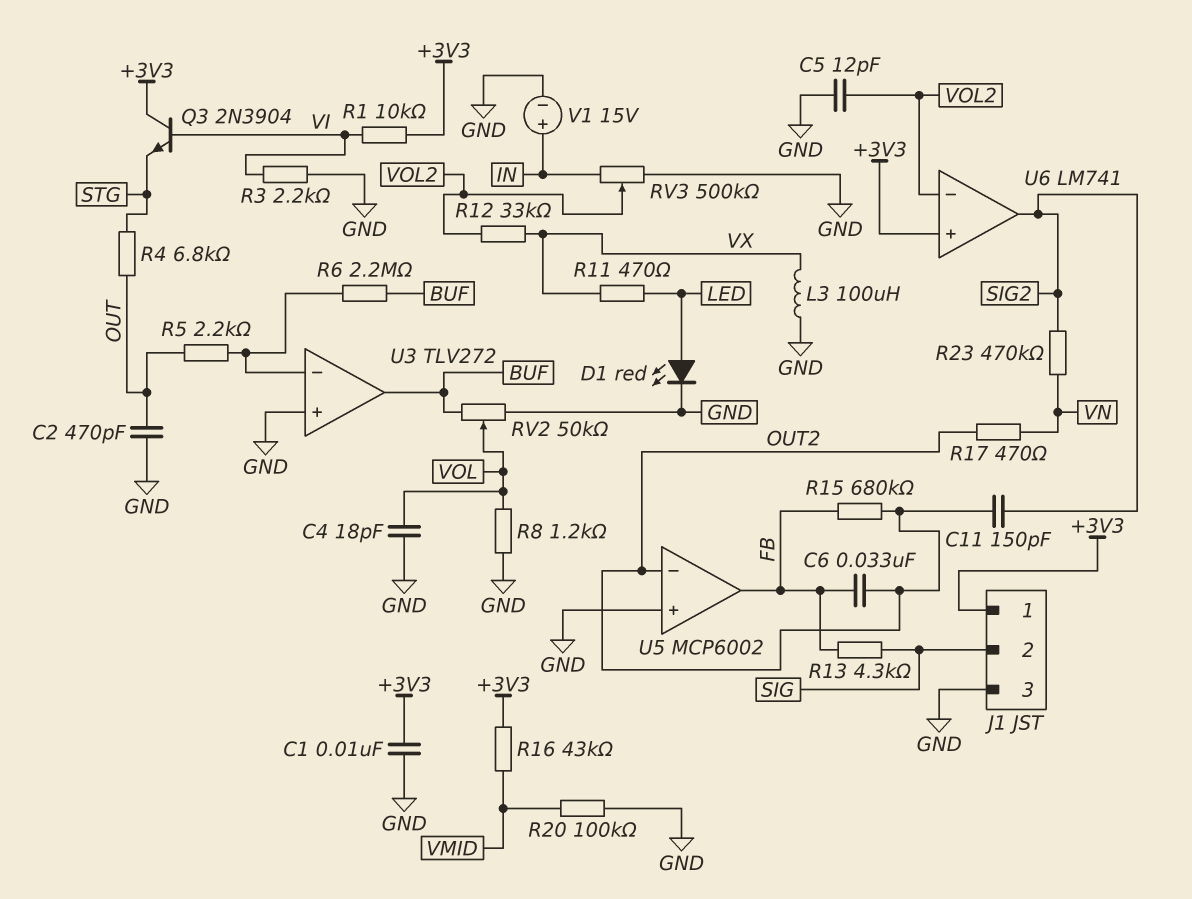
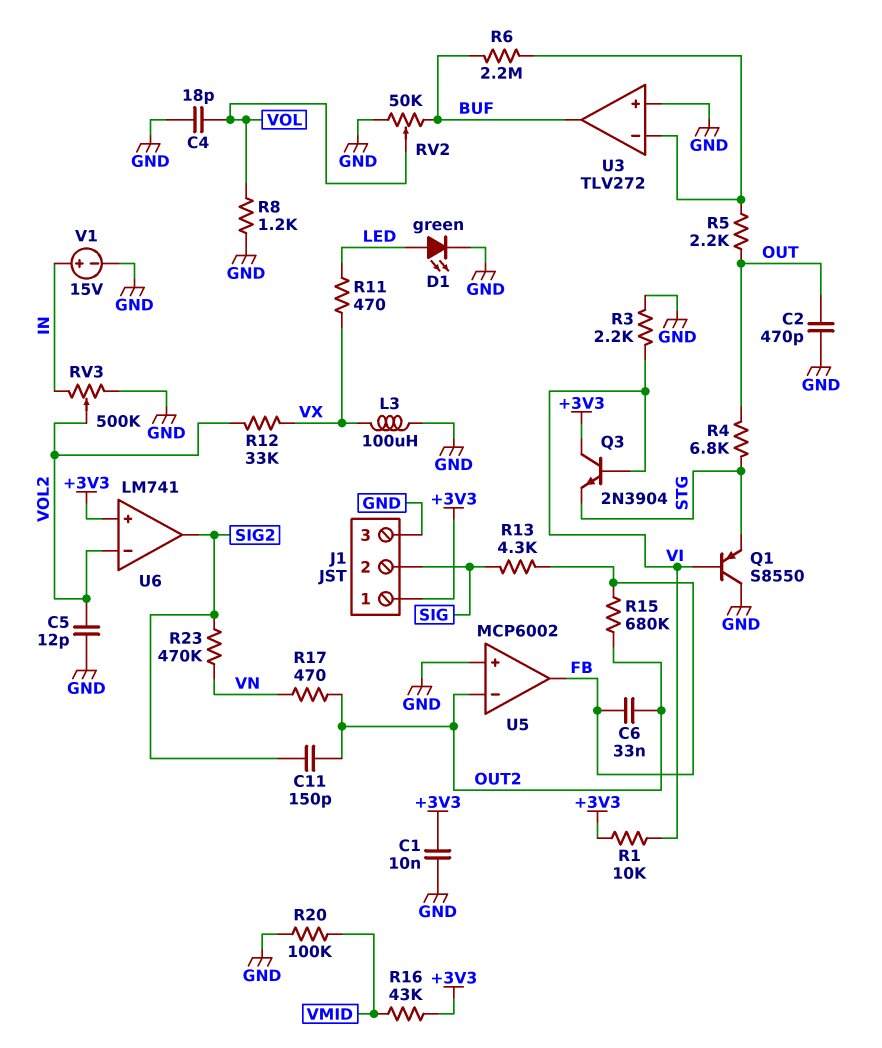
D1: LED red (A LED, K GND) -> LED green (A LED, K GND)
Q1: none -> PNP S8550 (B VI, C GND, E STG)

